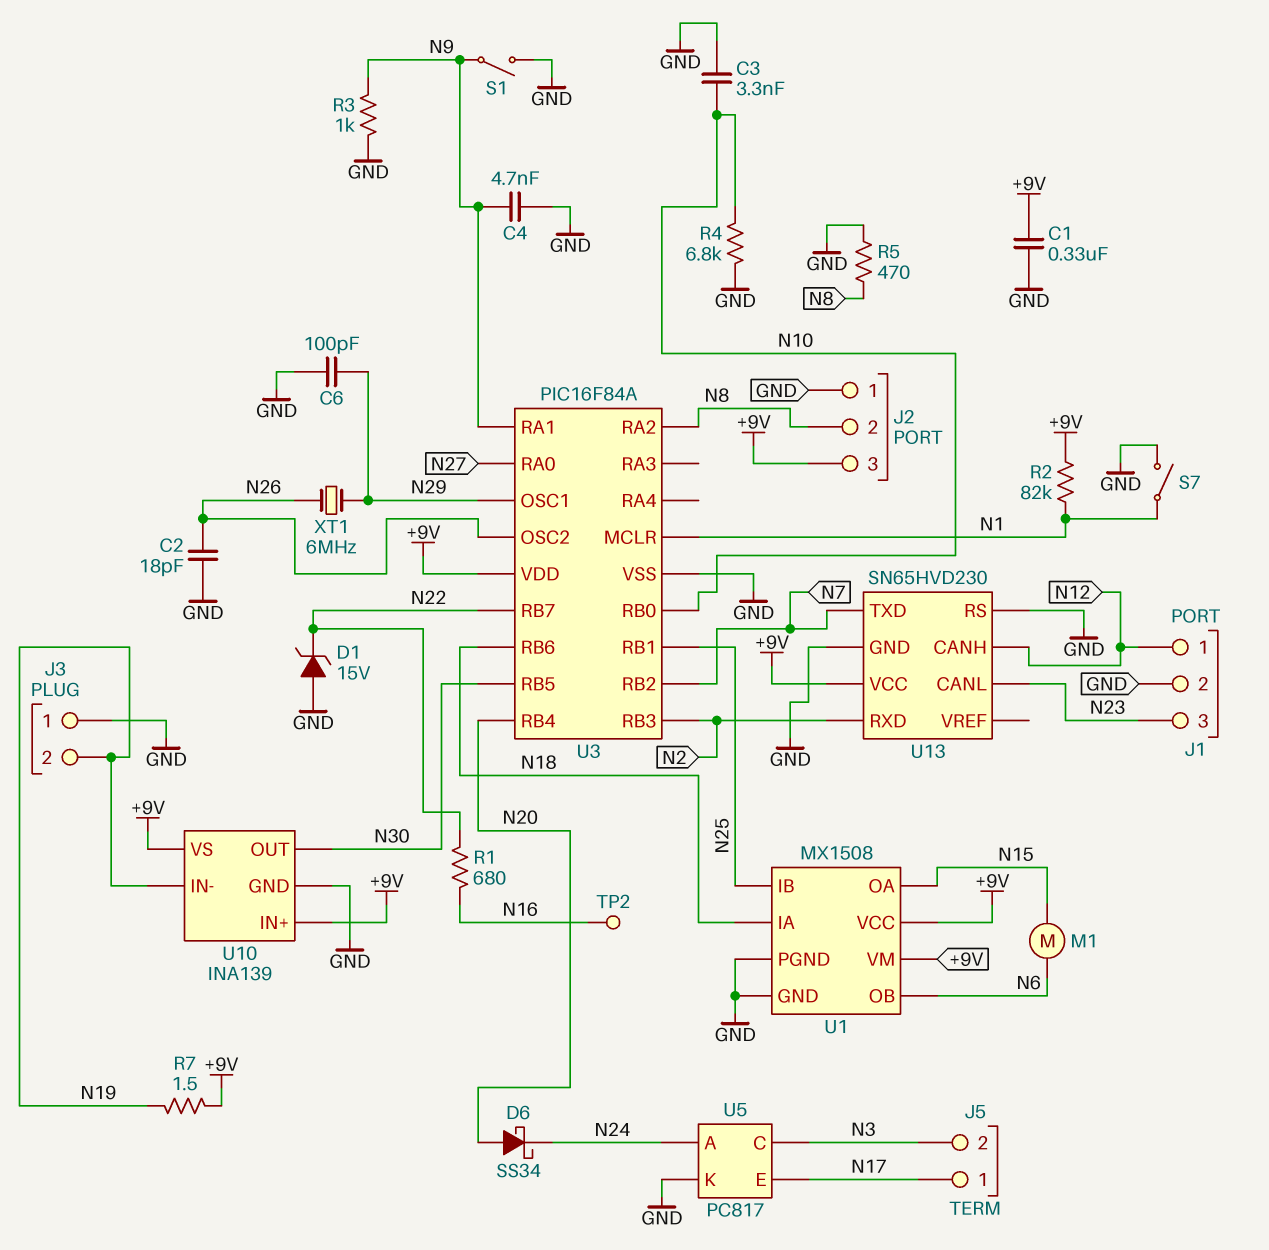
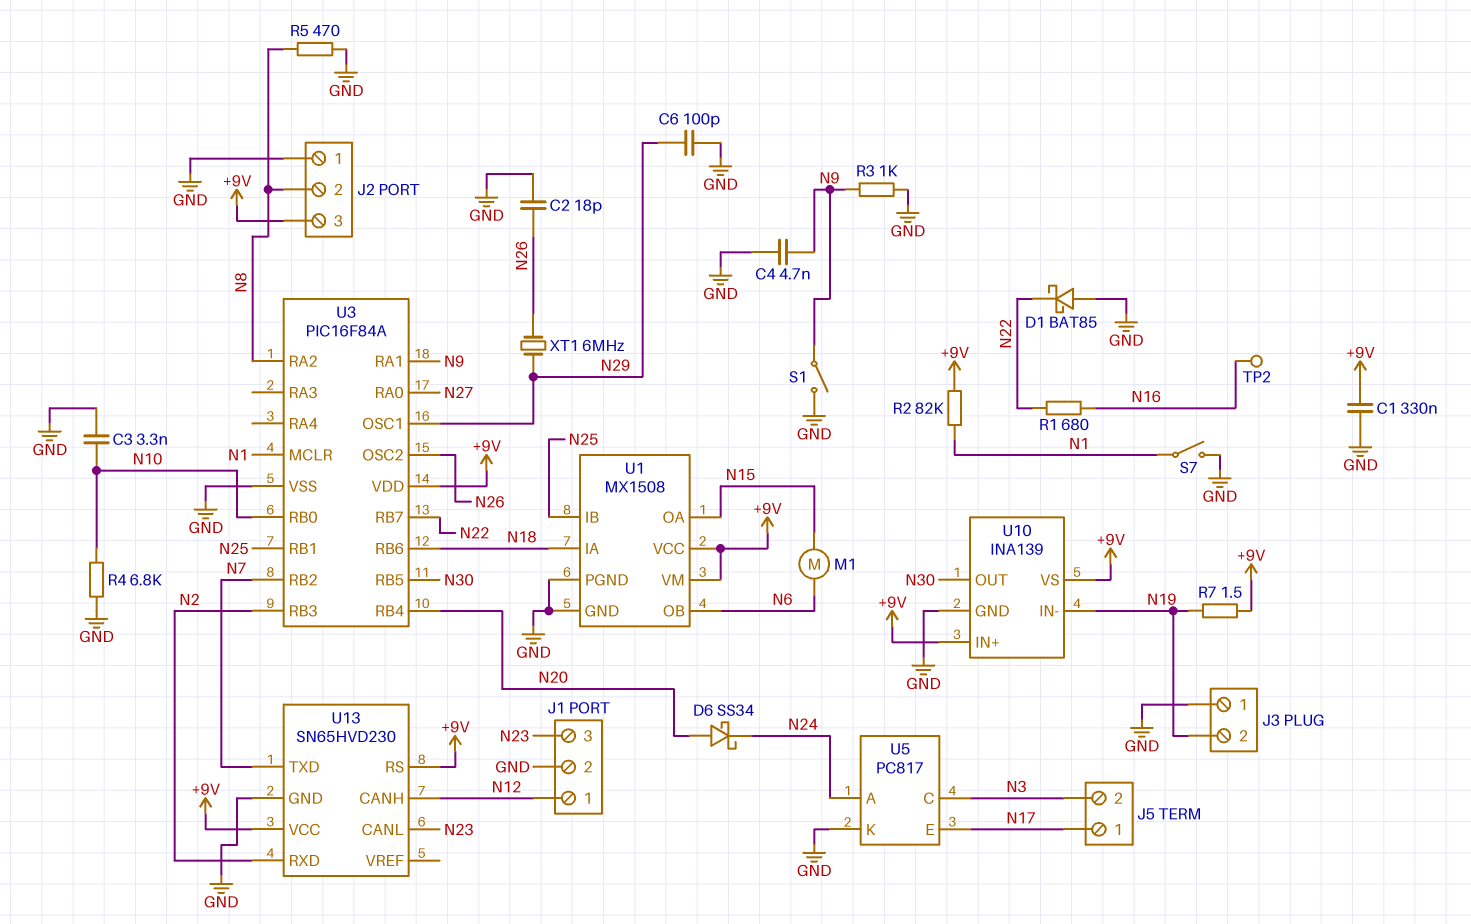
D1: zener 15V (A GND, K N22) -> schottky BAT85 (A GND, K N22)
U13 pin RS: GND -> +9V

